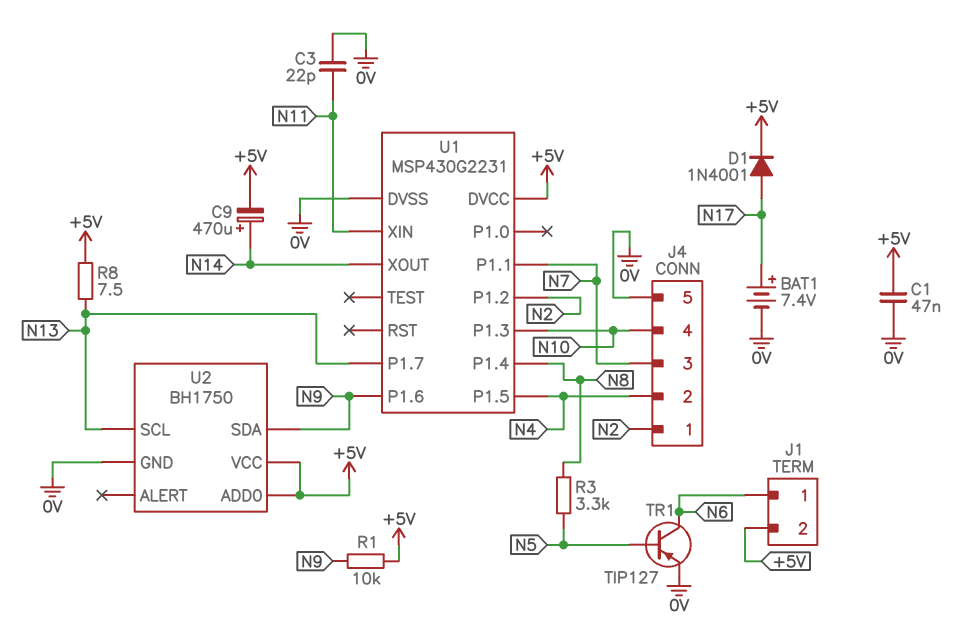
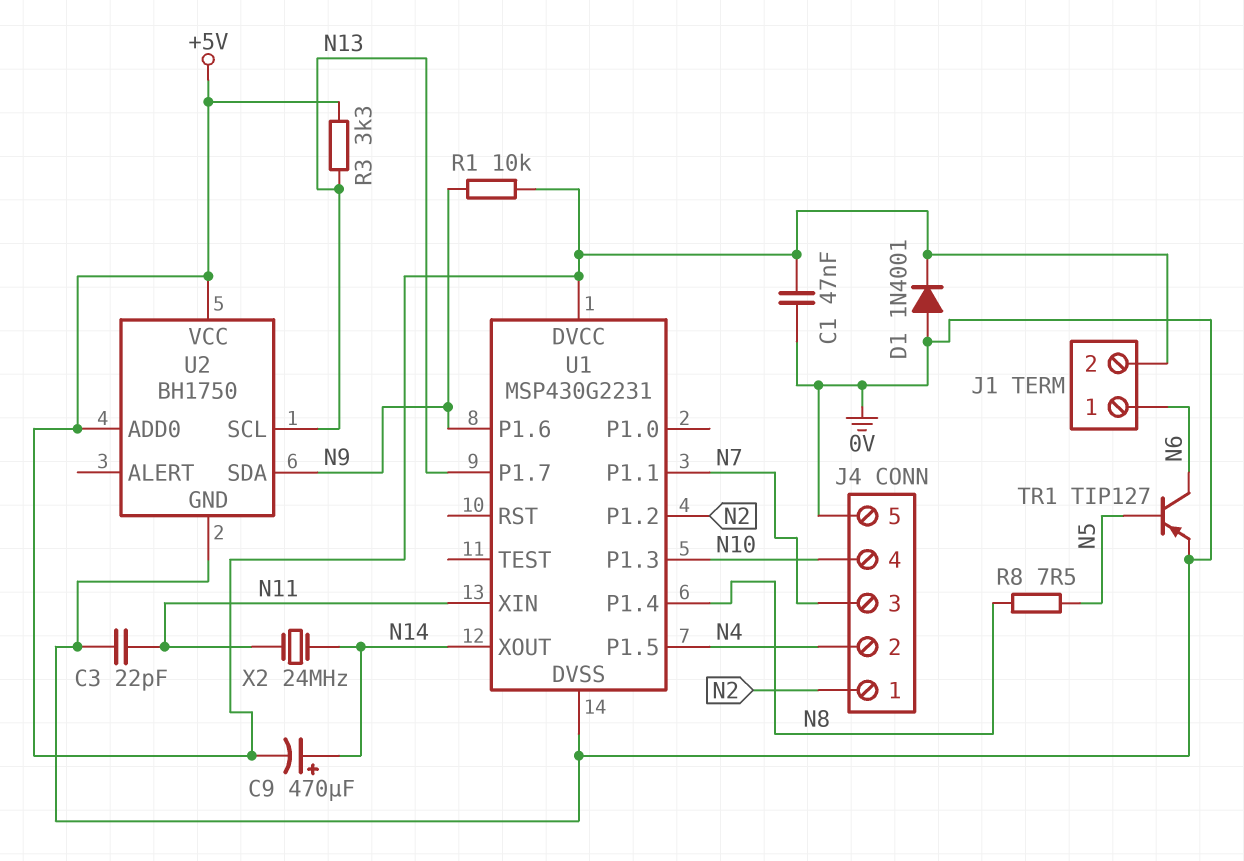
BAT1: 7.4V (plus N17, minus 0V) -> none
D1: diode 1N4001 (A N17, K +5V) -> diode 1N4001 (A 0V, K +5V)
R3: 3.3k (N5, N8) -> 3.3k (+5V, N13)
R8: 7.5 (+5V, N13) -> 7.5 (N5, N8)
X2: none -> 24MHz (N11, N14)

